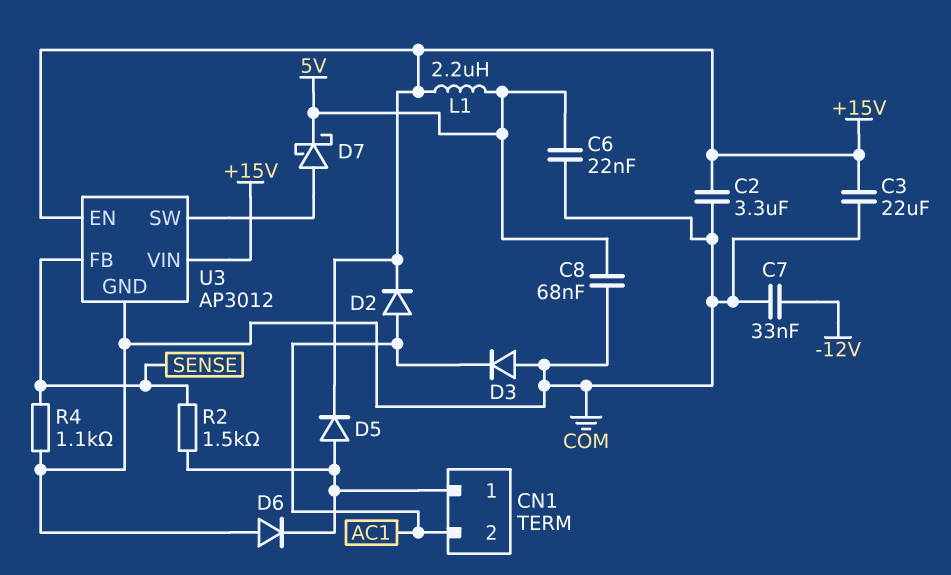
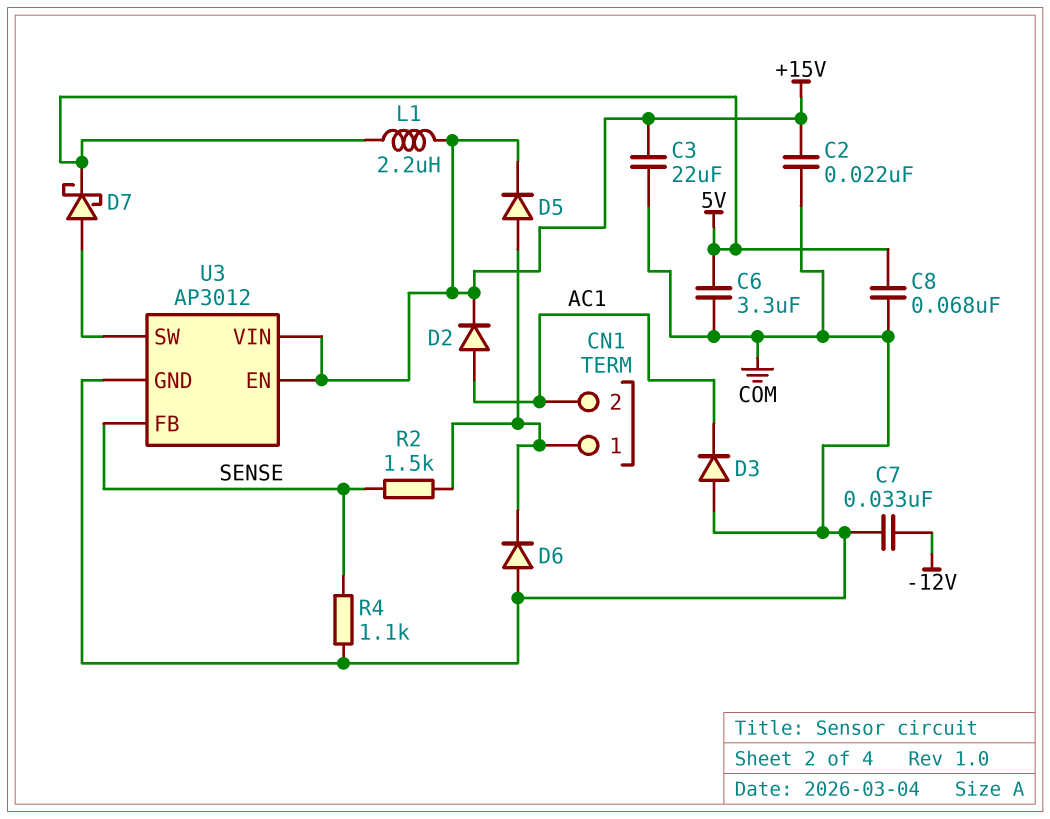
C2: 3.3uF (+15V, COM) -> 22nF (+15V, COM)
C6: 22nF (5V, COM) -> 3.3uF (5V, COM)

